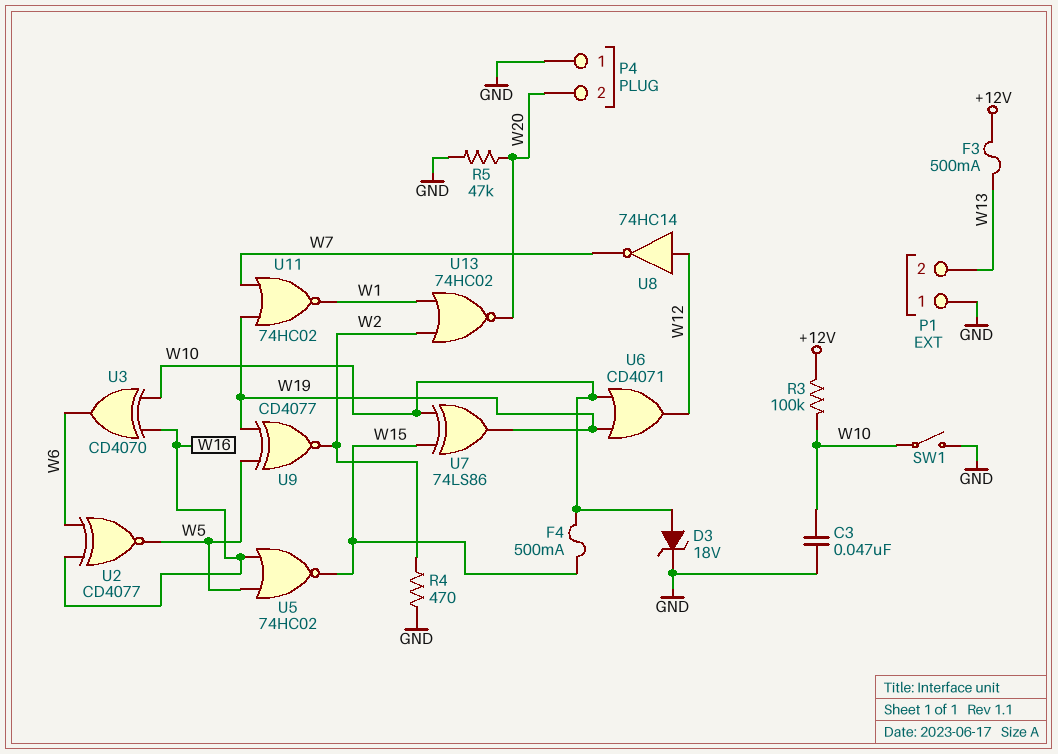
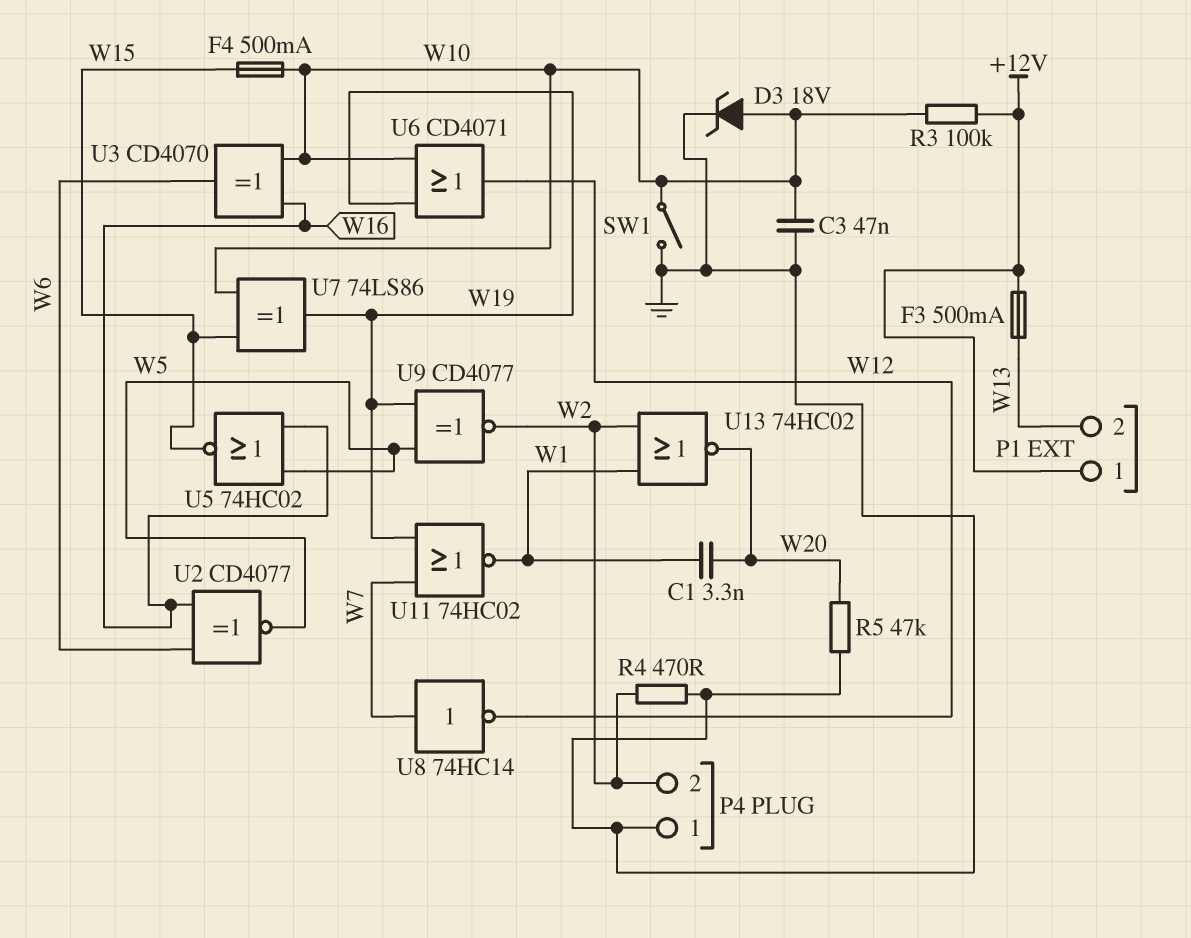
C1: none -> 3.3nF (W1, W20)
P1 pin 1: GND -> +12V
P4 pin 2: W20 -> W2
U8: NOT 74HC14 (in W12, out W7) -> NOT 74HC14 (in W7, out W12)

